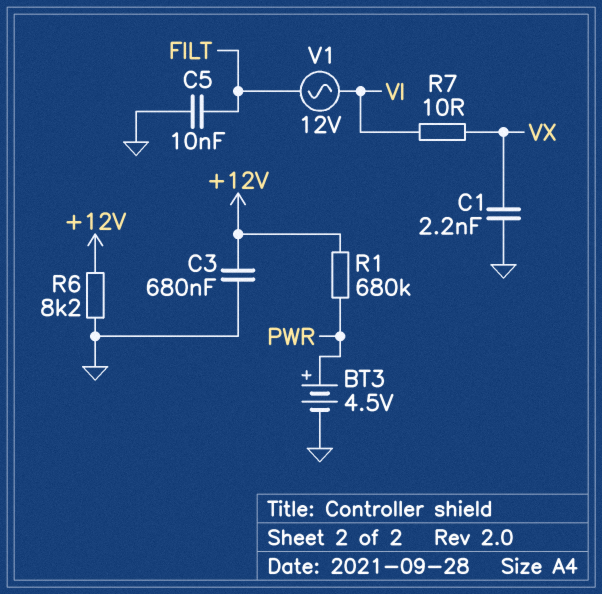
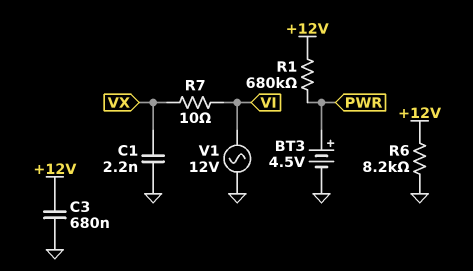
C5: 10nF (FILT, GND) -> none
V1: AC 12V (FILT, VI) -> AC 12V (GND, VI)

